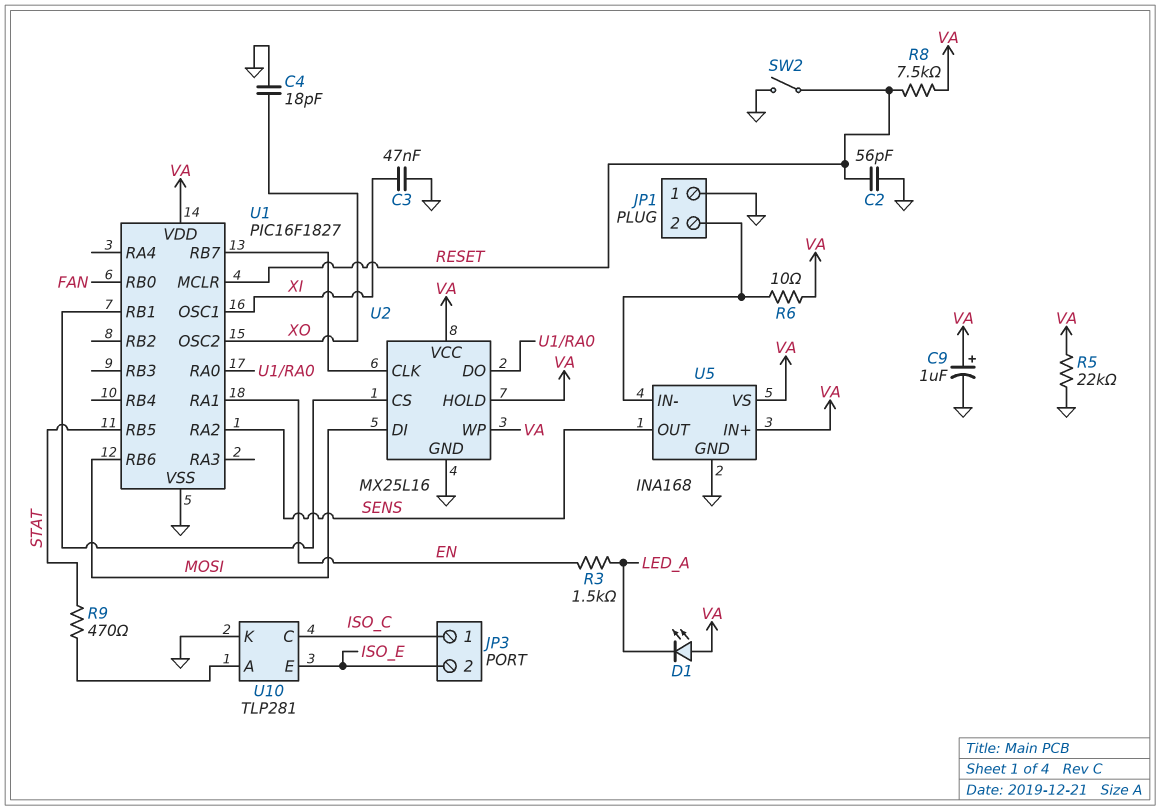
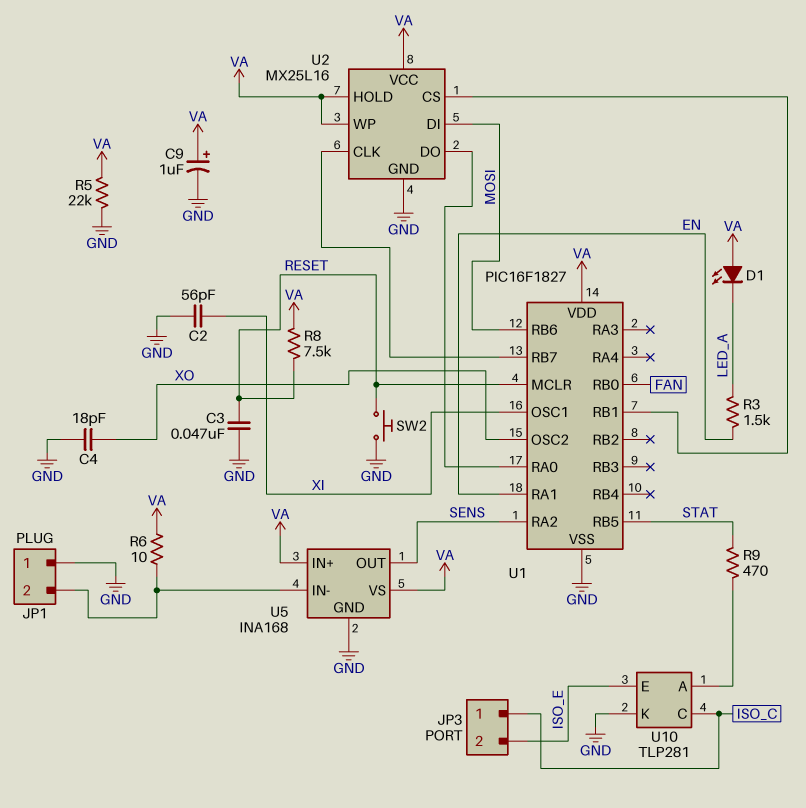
C2: 56pF (GND, RESET) -> 56pF (GND, XI)
C3: 47nF (GND, XI) -> 47nF (GND, RESET)
SW2: switch (GND, RESET) -> button (GND, RESET)

